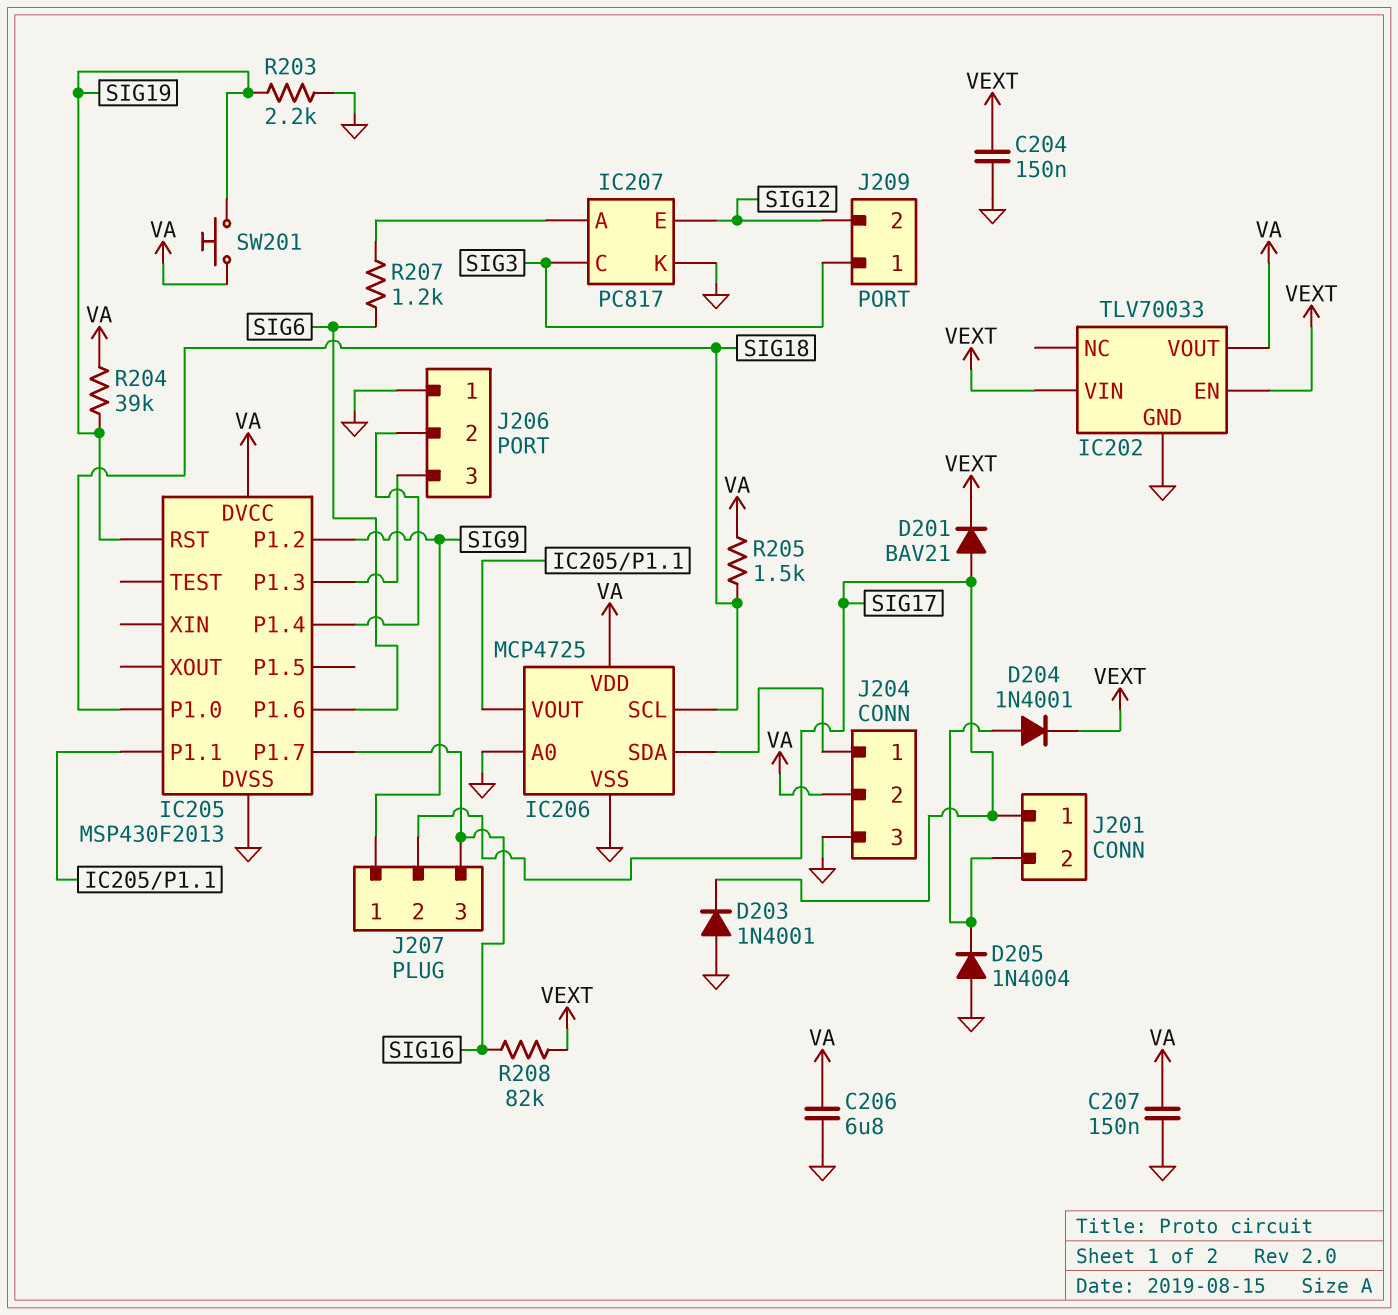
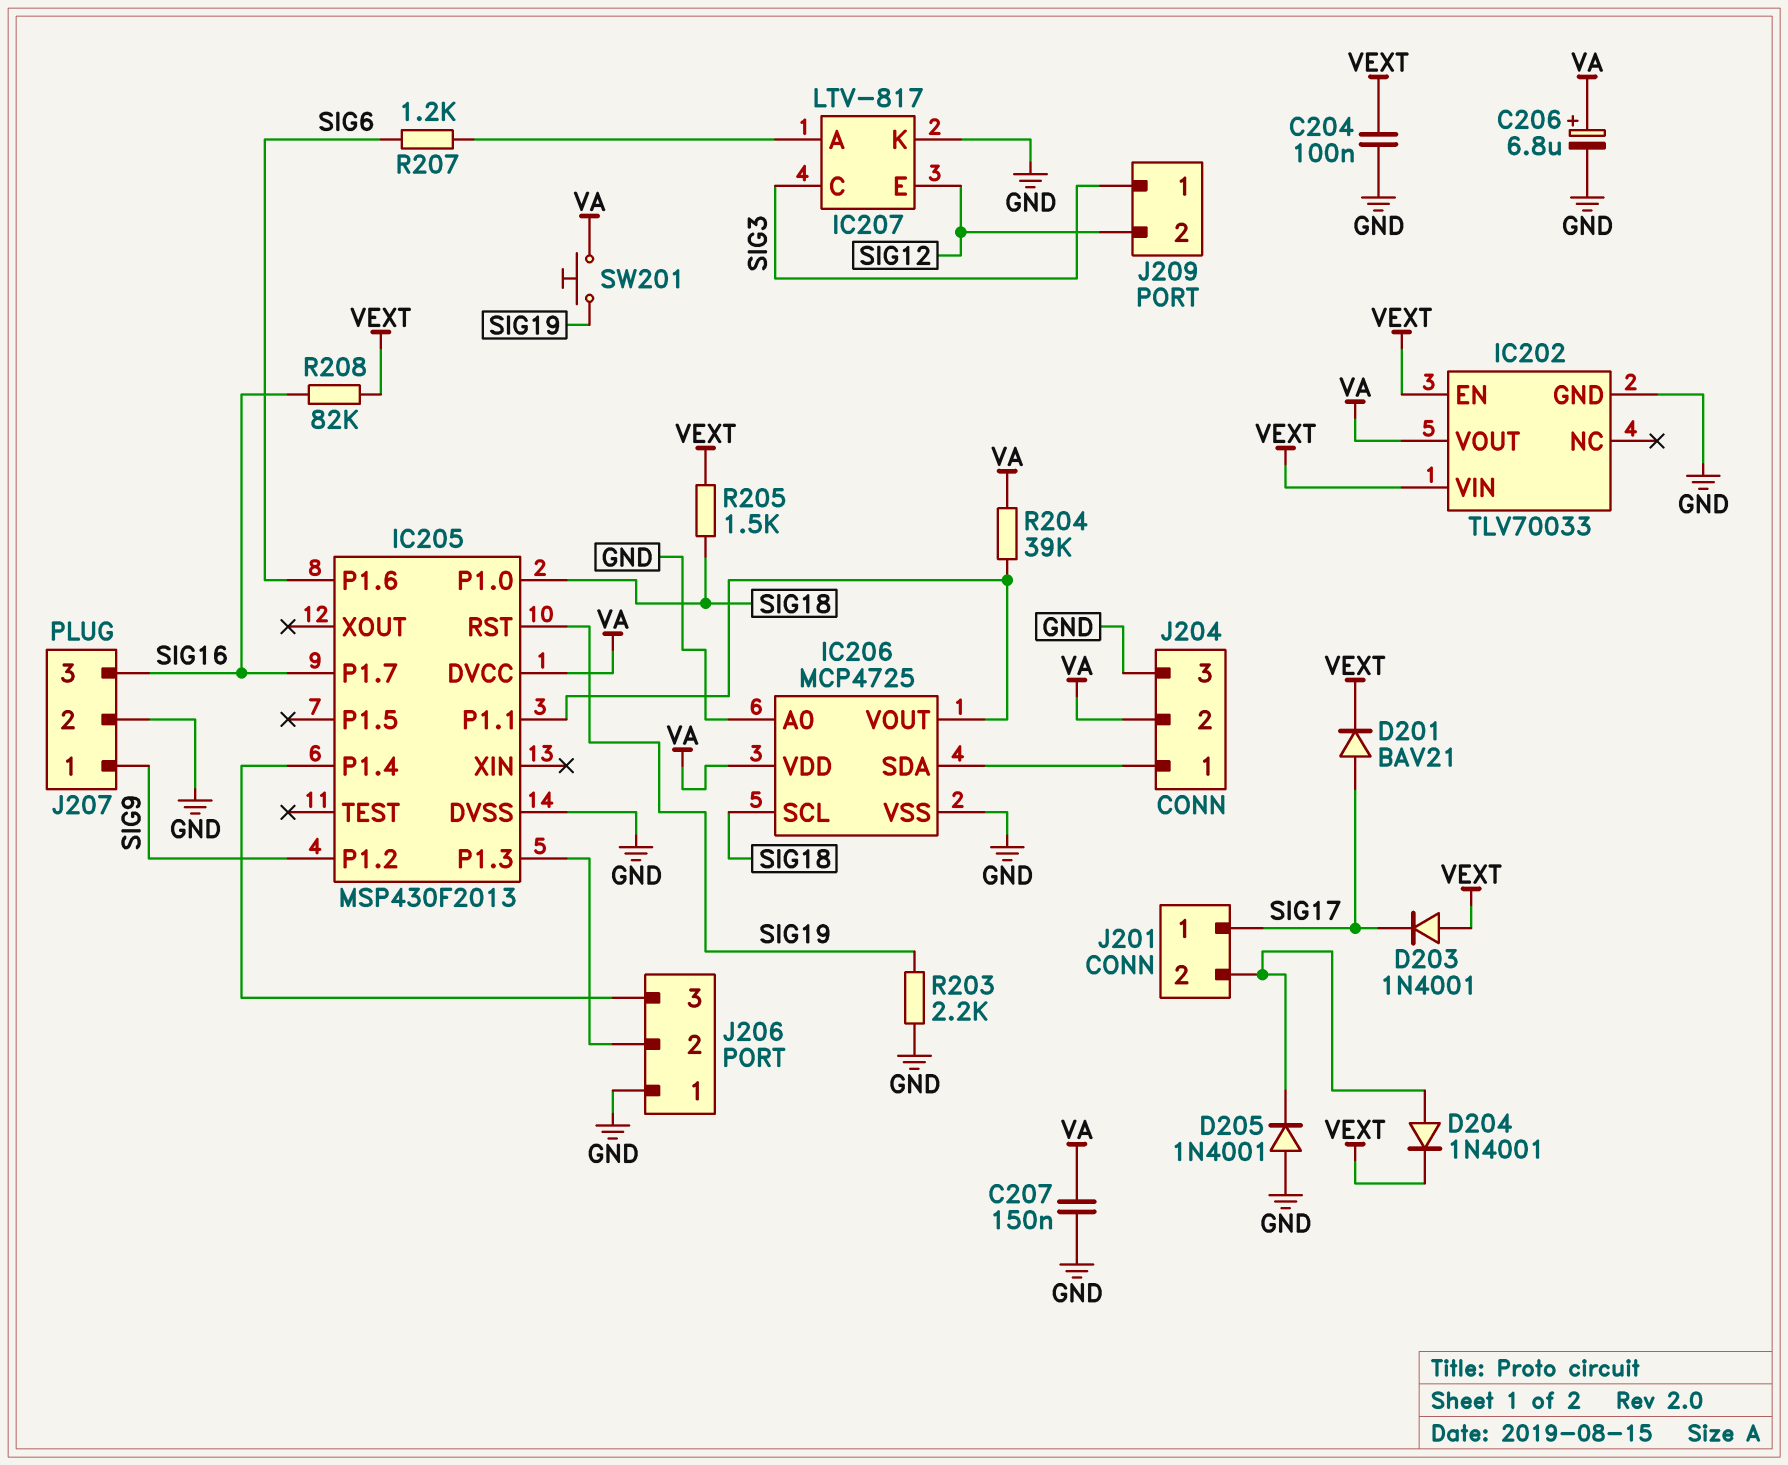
C204: 150nF (GND, VEXT) -> 100nF (GND, VEXT)
C206: 6.8uF (GND, VA) -> 6.8uF (plus VA, minus GND)
D203: diode 1N4001 (A GND, K SIG17) -> diode 1N4001 (A VEXT, K SIG17)
D205: diode 1N4004 (A GND, K J201/2) -> diode 1N4001 (A GND, K J201/2)
IC207: PC817 -> LTV-817
J206 pin 2: IC205/P1.4 -> IC205/P1.3
J206 pin 3: IC205/P1.3 -> IC205/P1.4
J207 pin 2: SIG17 -> GND
R204: 39k (SIG19, VA) -> 39k (IC205/P1.1, VA)
R205: 1.5k (SIG18, VA) -> 1.5k (SIG18, VEXT)

